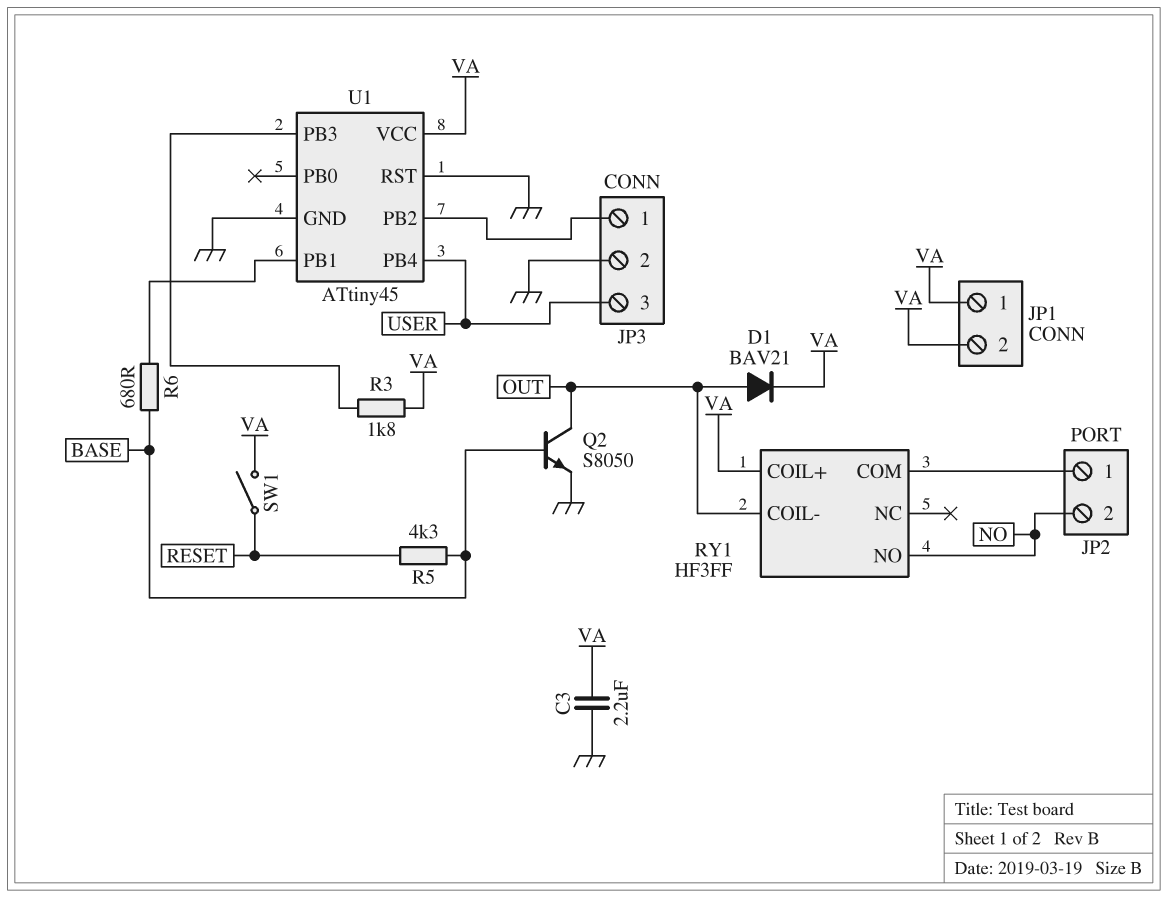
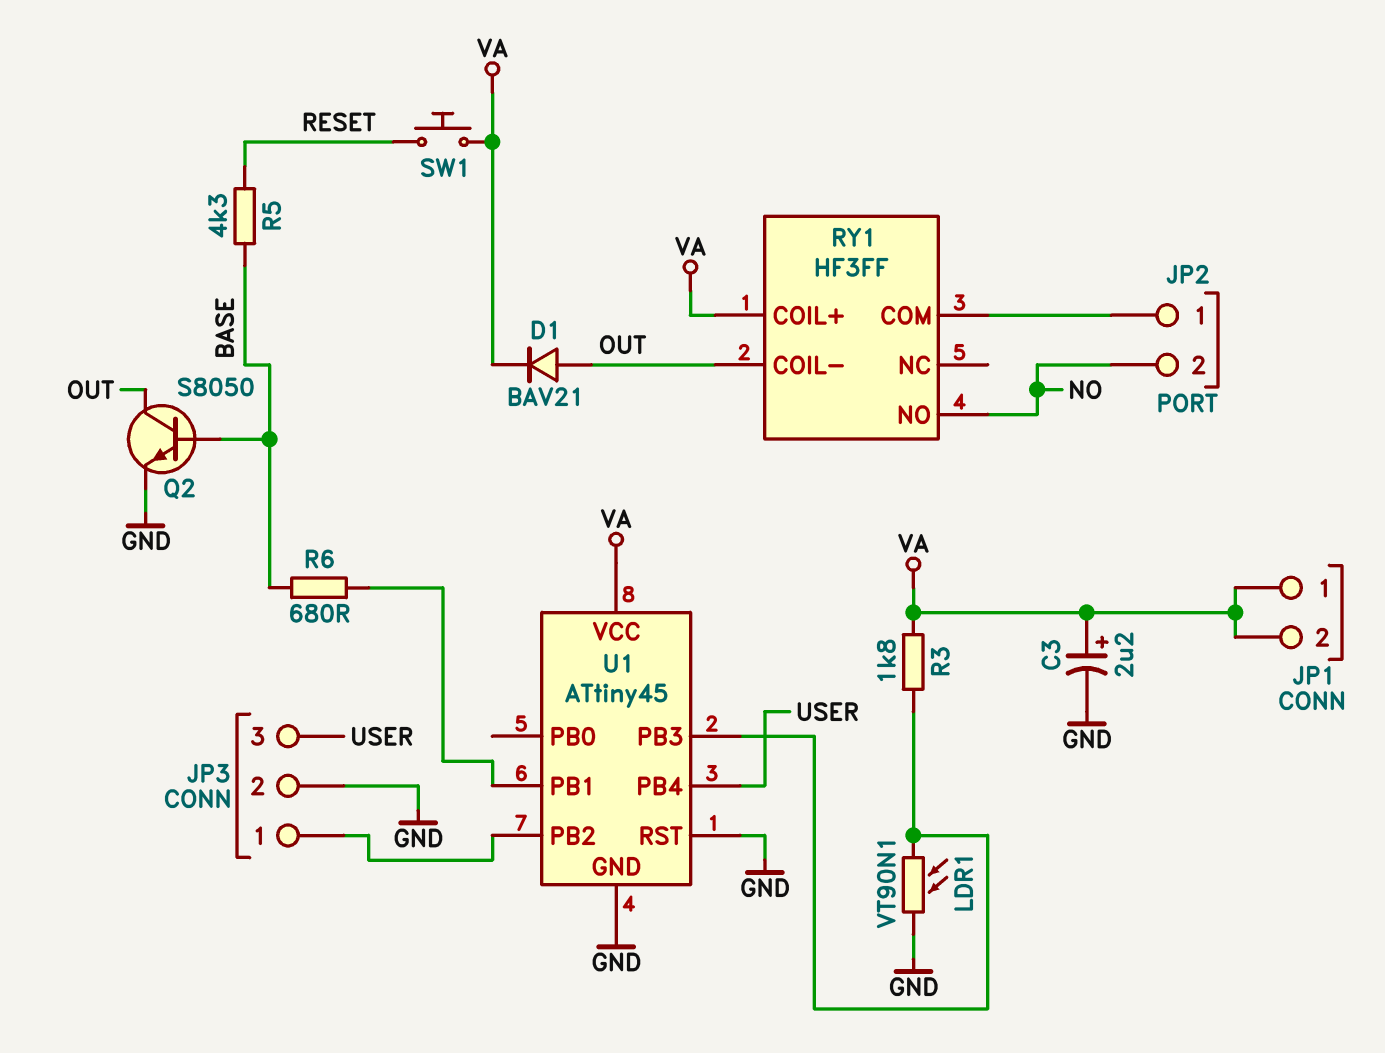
C3: 2.2uF (GND, VA) -> 2.2uF (plus VA, minus GND)
LDR1: none -> VT90N1 (GND, U1/PB3)
SW1: switch (RESET, VA) -> button (RESET, VA)

